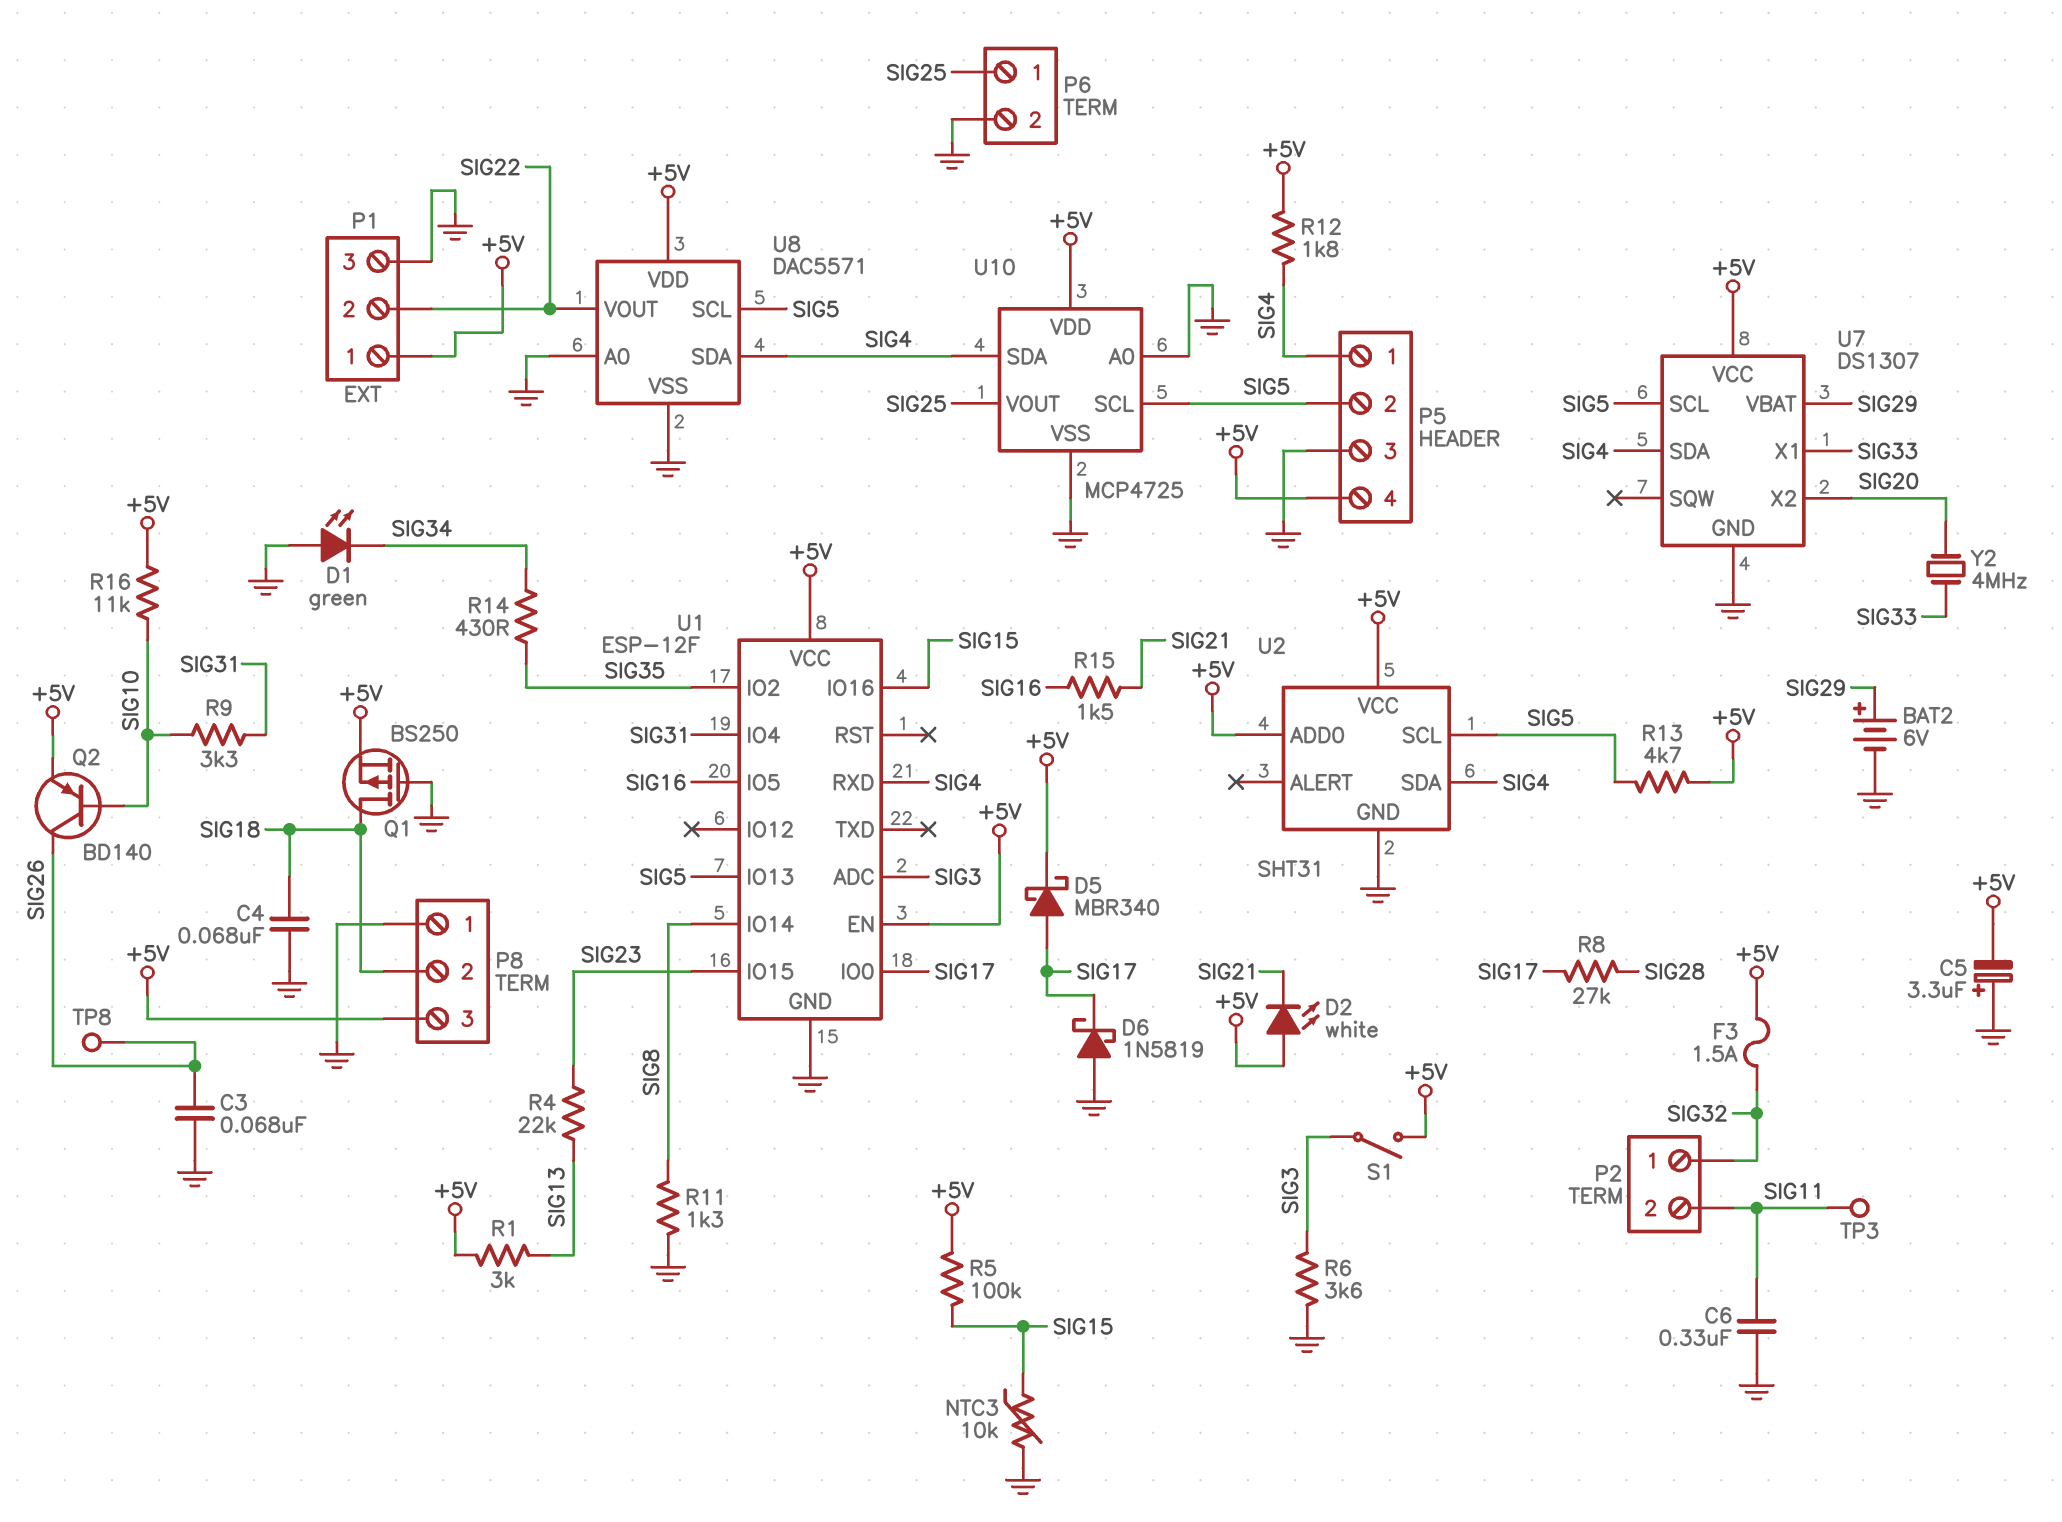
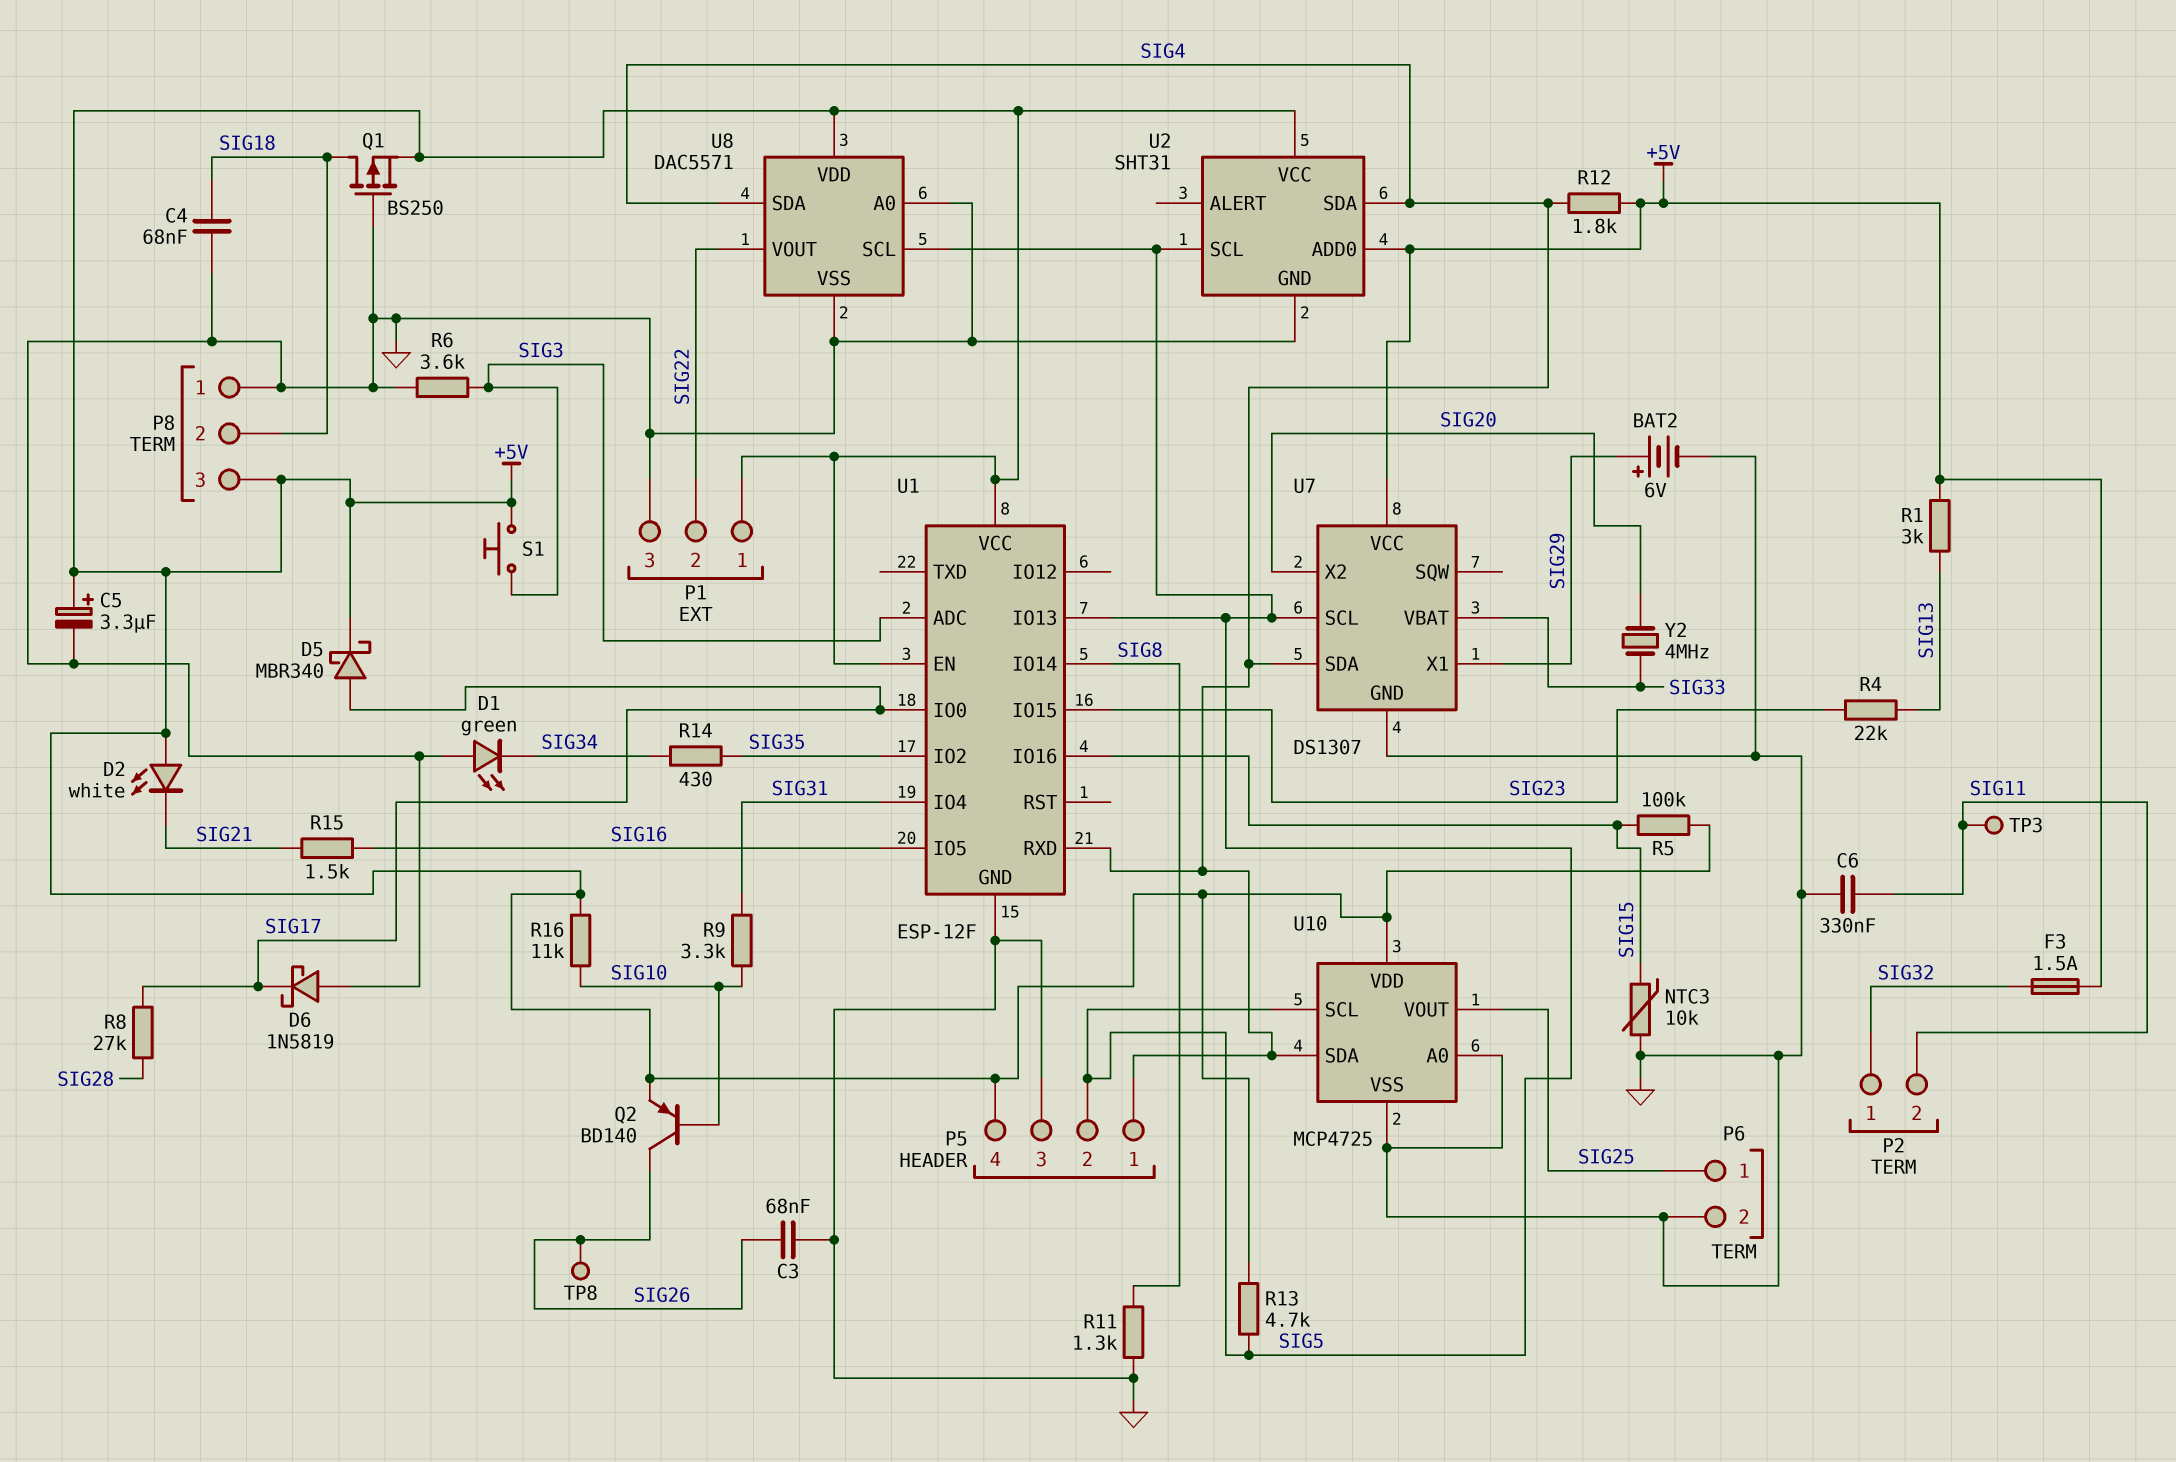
C5: 3.3uF (plus GND, minus +5V) -> 3.3uF (plus +5V, minus GND)
S1: switch (+5V, SIG3) -> button (+5V, SIG3)
U7 pin VBAT: SIG29 -> SIG33
U7 pin X1: SIG33 -> SIG29

